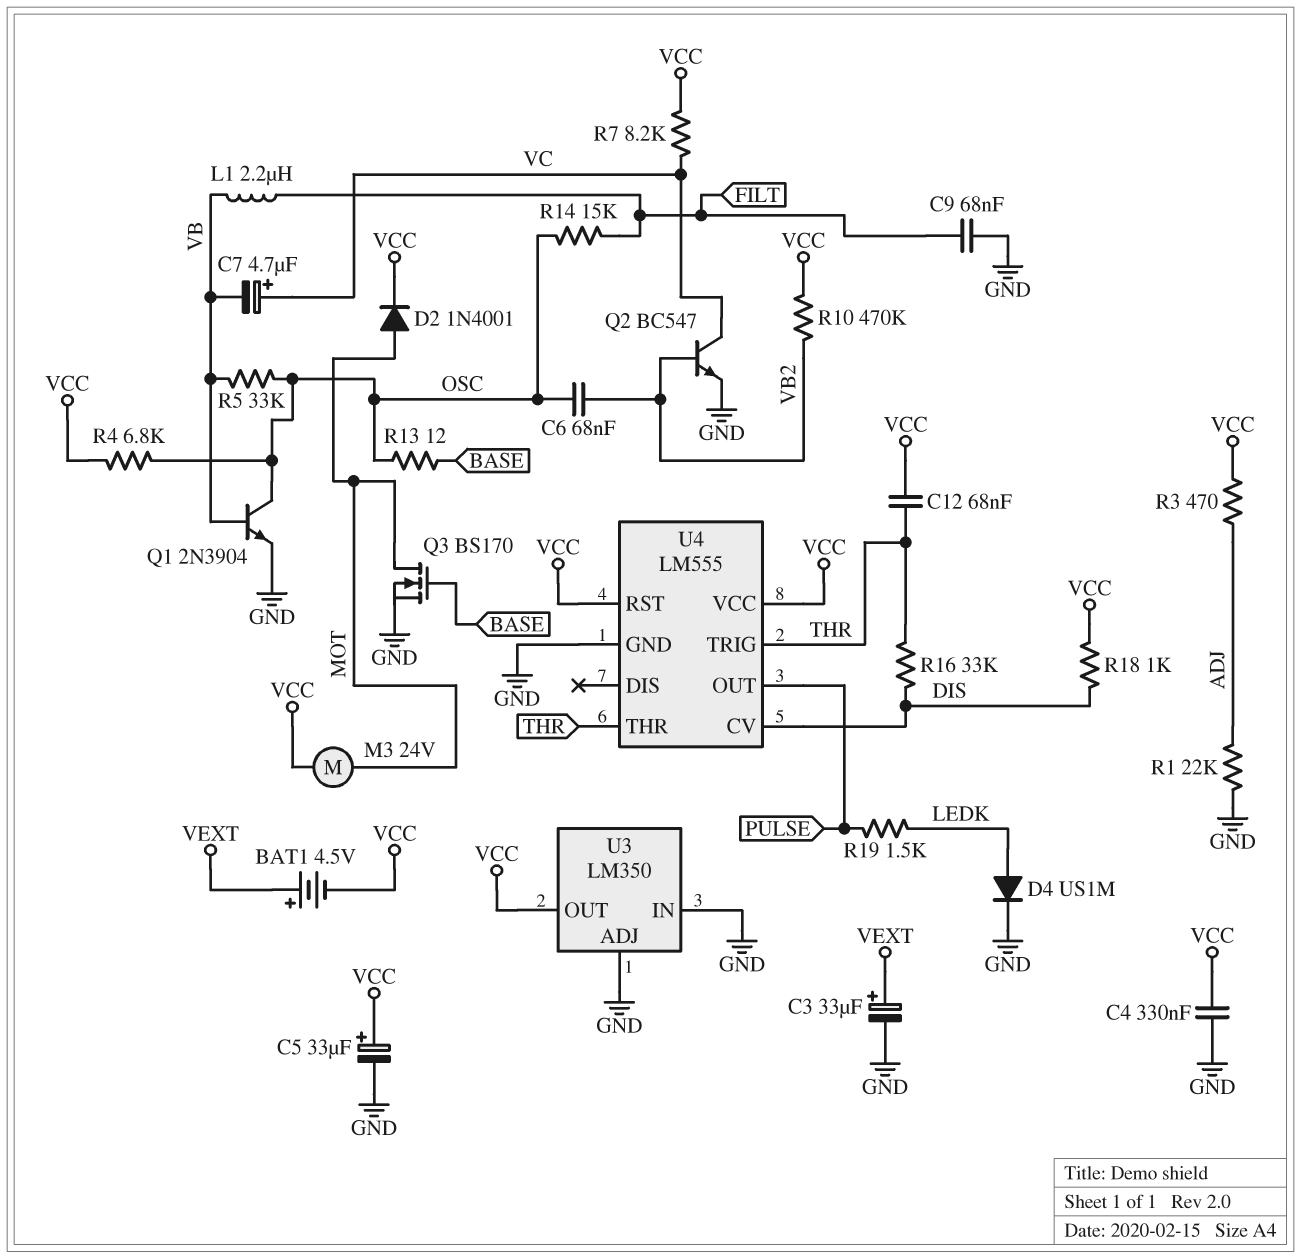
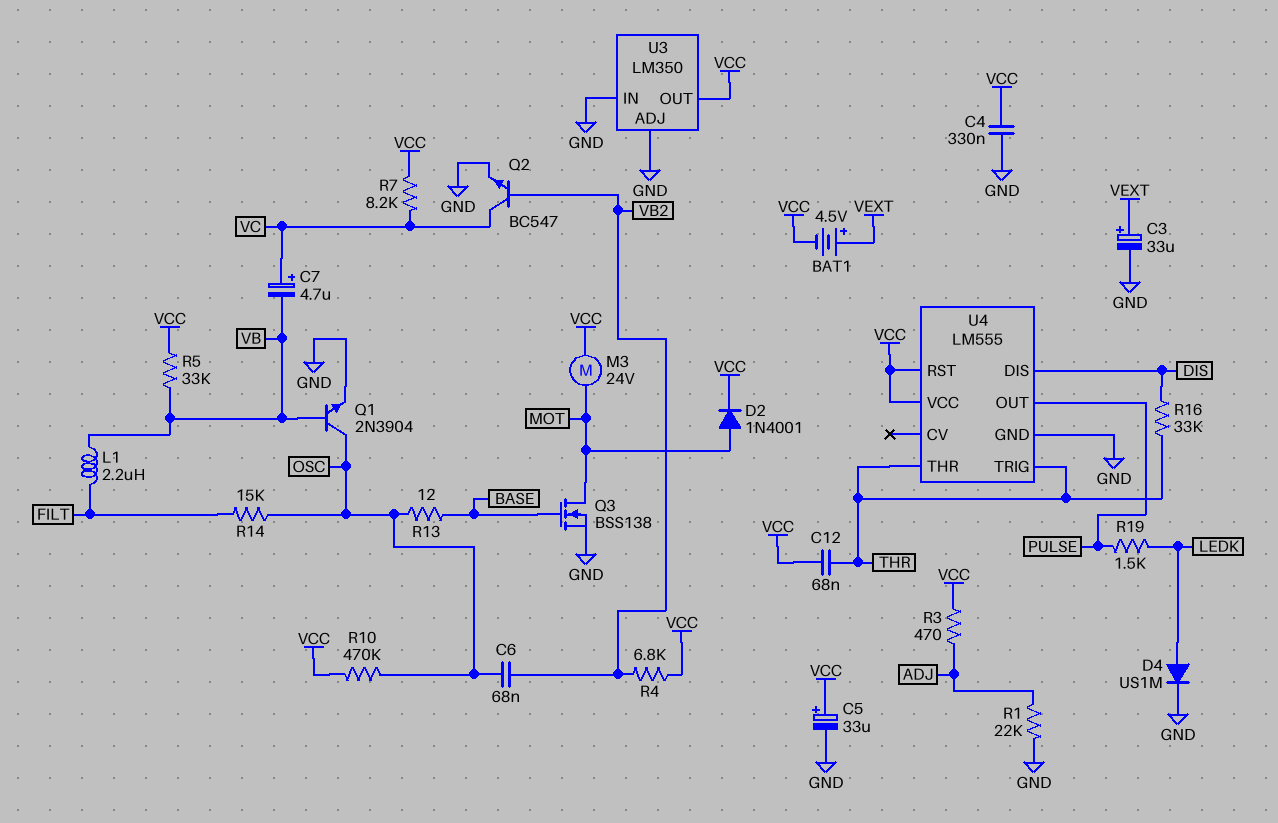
C9: 68nF (FILT, GND) -> none
Q3: NMOS BS170 (G BASE, D MOT, S GND) -> NMOS BSS138 (G BASE, D MOT, S GND)
R4: 6.8k (OSC, VCC) -> 6.8k (VB2, VCC)
R5: 33k (OSC, VB) -> 33k (VB, VCC)
R10: 470k (VB2, VCC) -> 470k (OSC, VCC)
R18: 1k (DIS, VCC) -> none
U4 pin CV: DIS -> none
U4 pin DIS: none -> DIS

